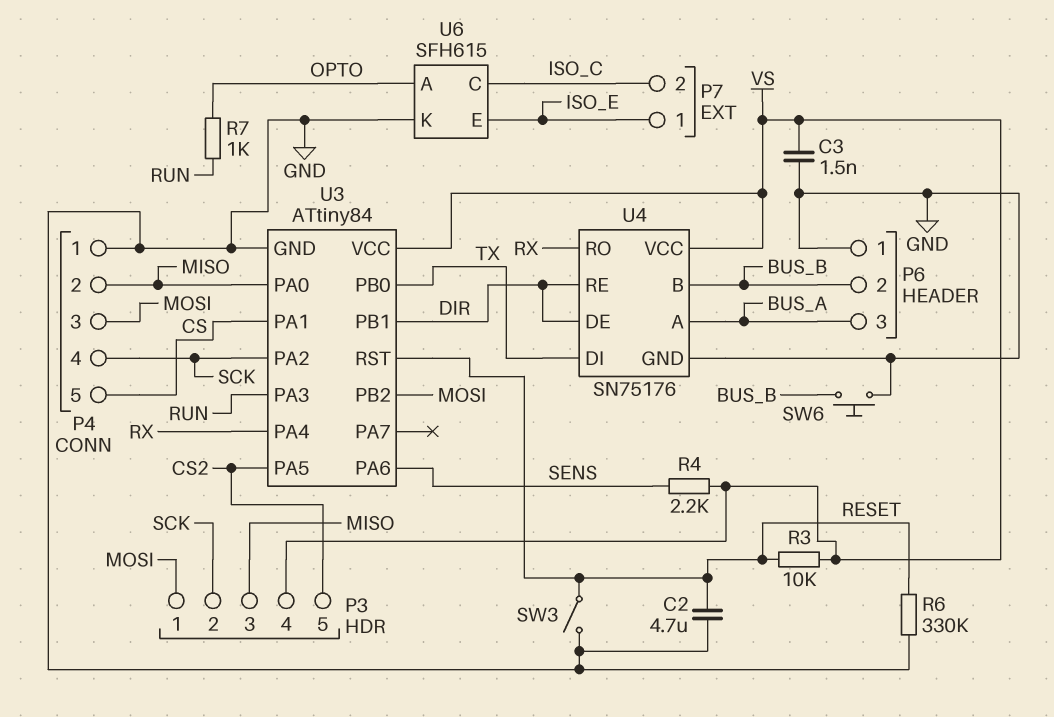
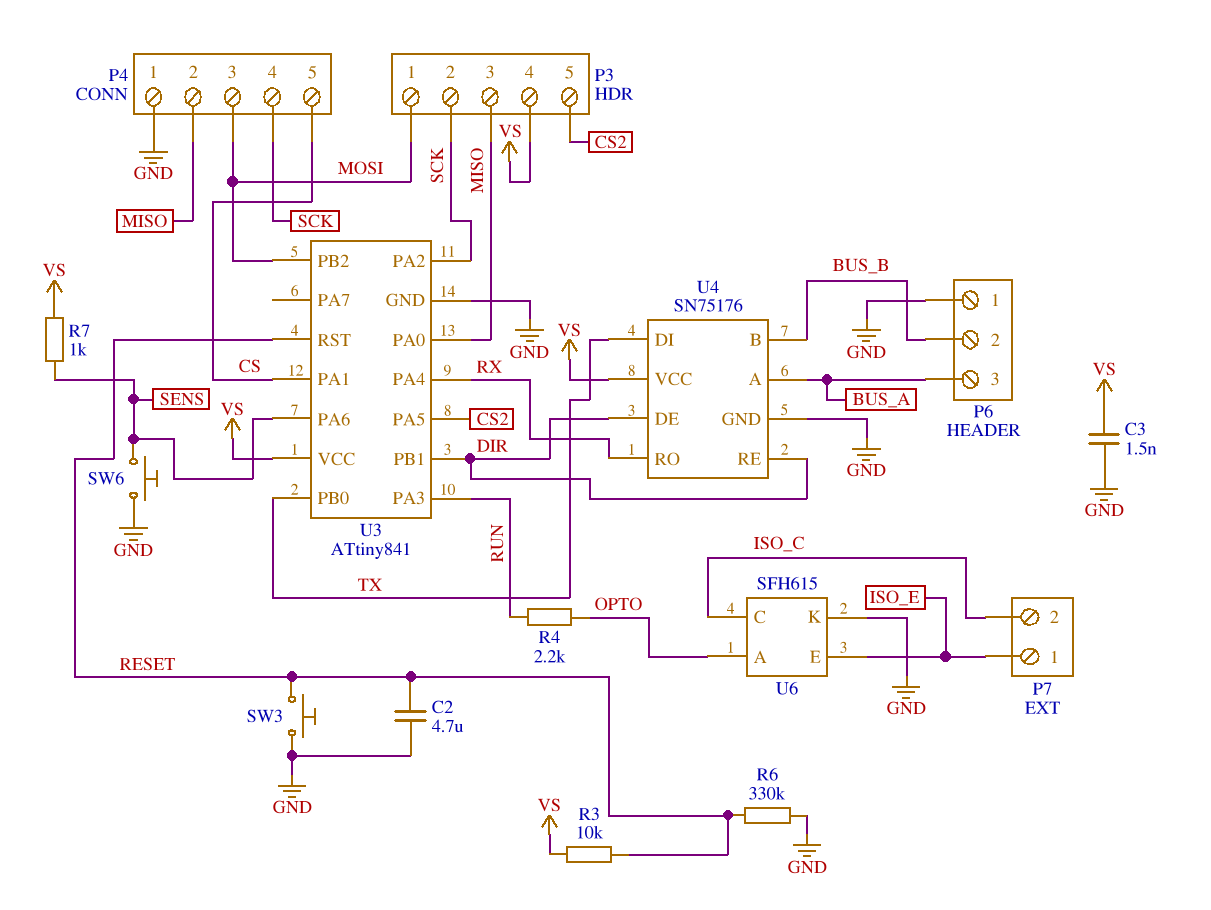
R4: 2.2k (SENS, VS) -> 2.2k (OPTO, RUN)
R7: 1k (OPTO, RUN) -> 1k (SENS, VS)
SW3: switch (GND, RESET) -> button (GND, RESET)
SW6: button (BUS_B, GND) -> button (GND, SENS)
U3: ATtiny84 -> ATtiny841

